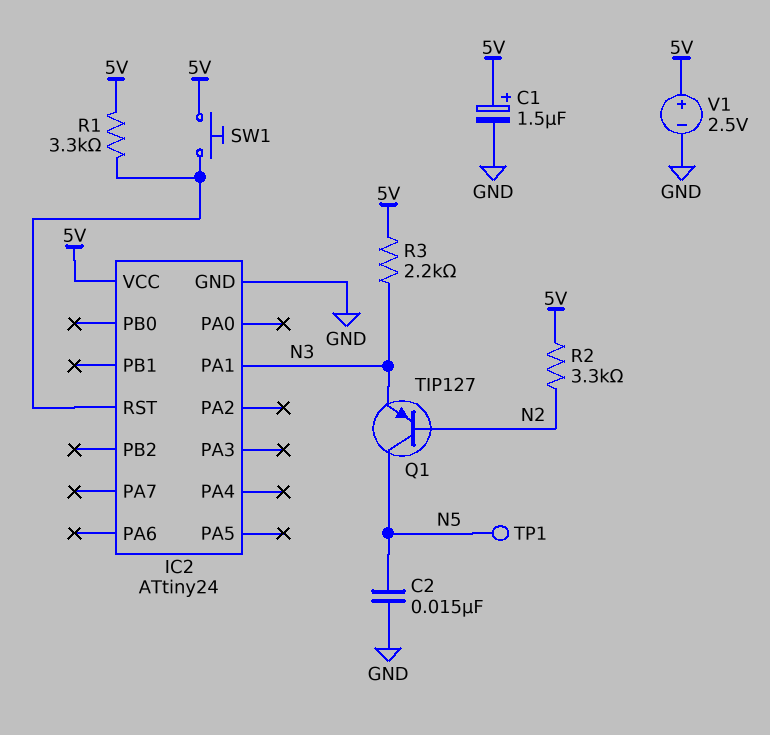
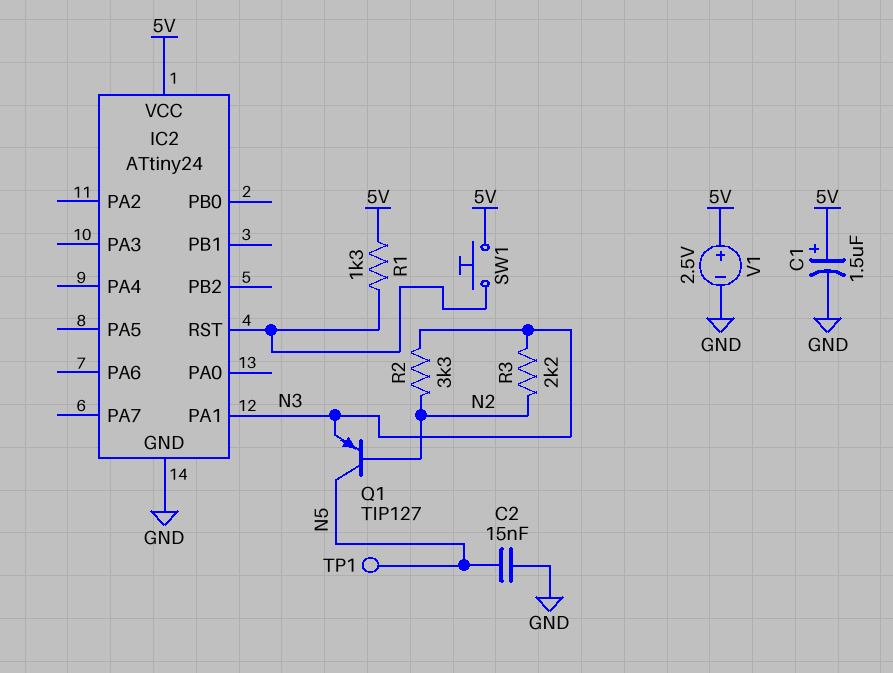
R1: 3.3k (5V, IC2/RST) -> 1.3k (5V, IC2/RST)
R2: 3.3k (5V, N2) -> 3.3k (N2, N3)
R3: 2.2k (5V, N3) -> 2.2k (N2, N3)

